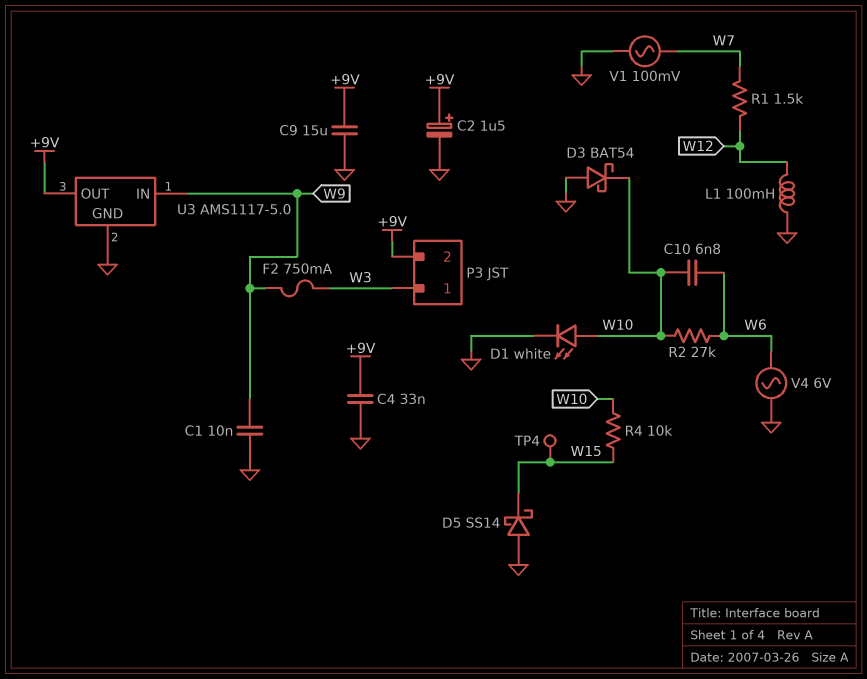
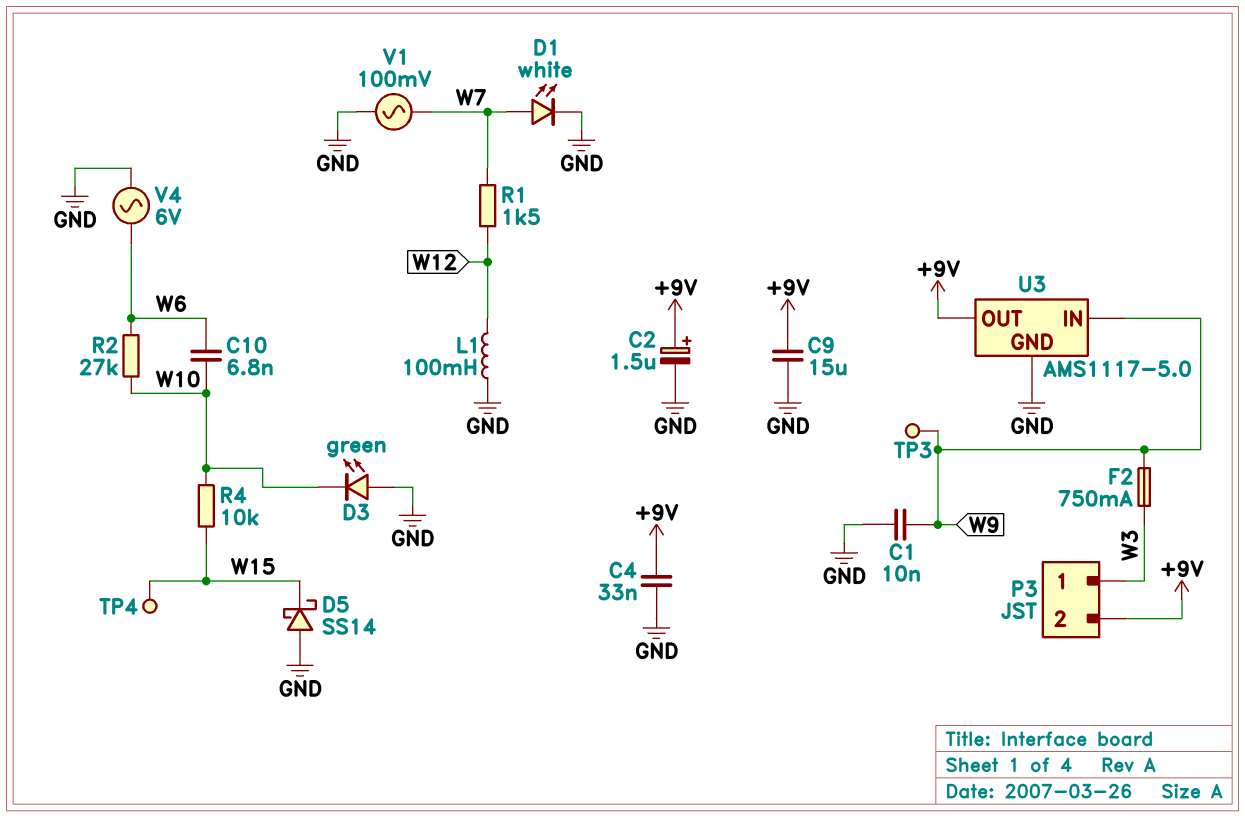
D1: LED white (A W10, K GND) -> LED white (A W7, K GND)
D3: schottky BAT54 (A GND, K W10) -> LED green (A GND, K W10)
TP3: none -> test point (W9)

